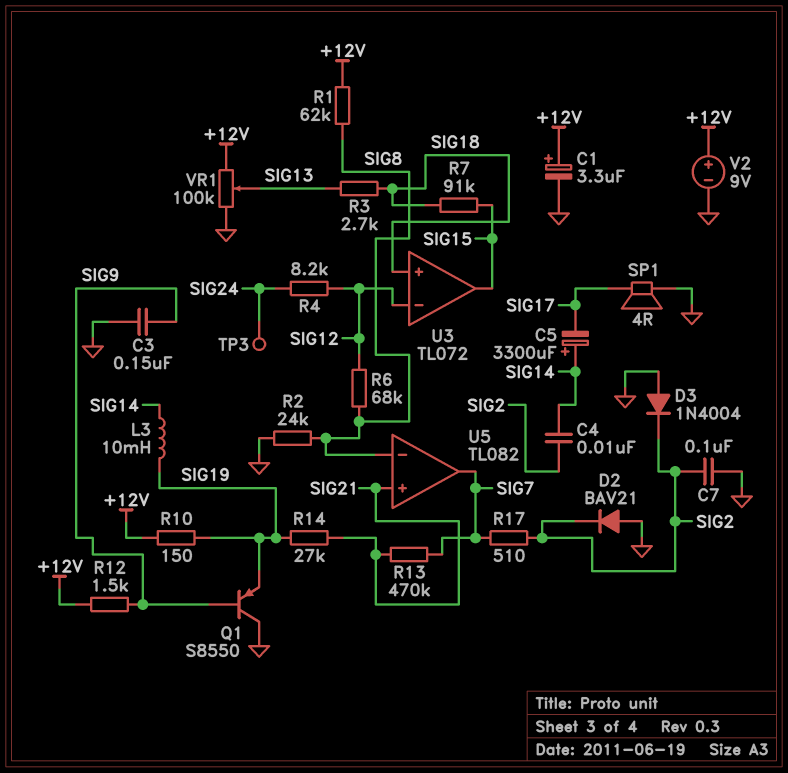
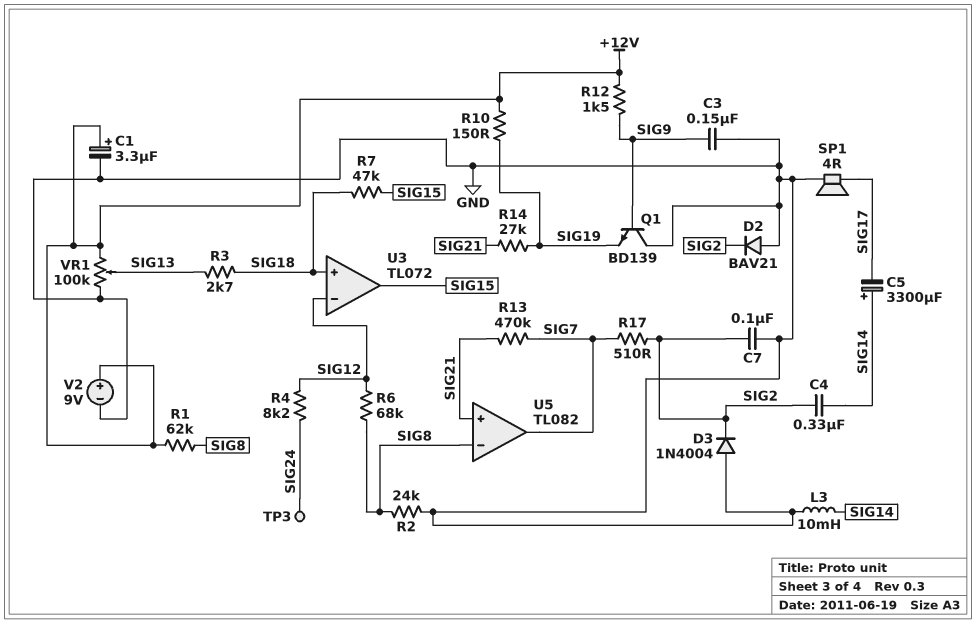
C4: 10nF (SIG2, SIG14) -> 330nF (SIG2, SIG14)
L3: 10mH (SIG14, SIG19) -> 10mH (GND, SIG14)
Q1: PNP S8550 (B SIG9, C GND, E SIG19) -> NPN BD139 (B SIG9, C GND, E SIG19)
R7: 91k (SIG15, SIG18) -> 47k (SIG15, SIG18)

